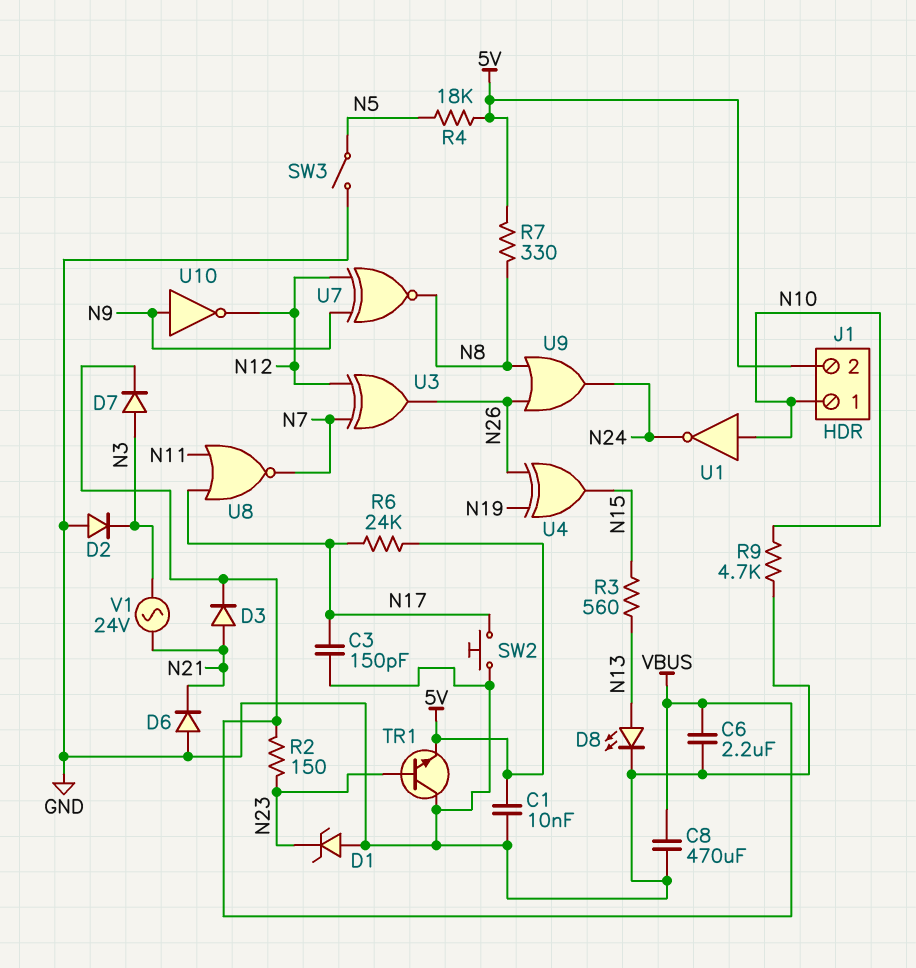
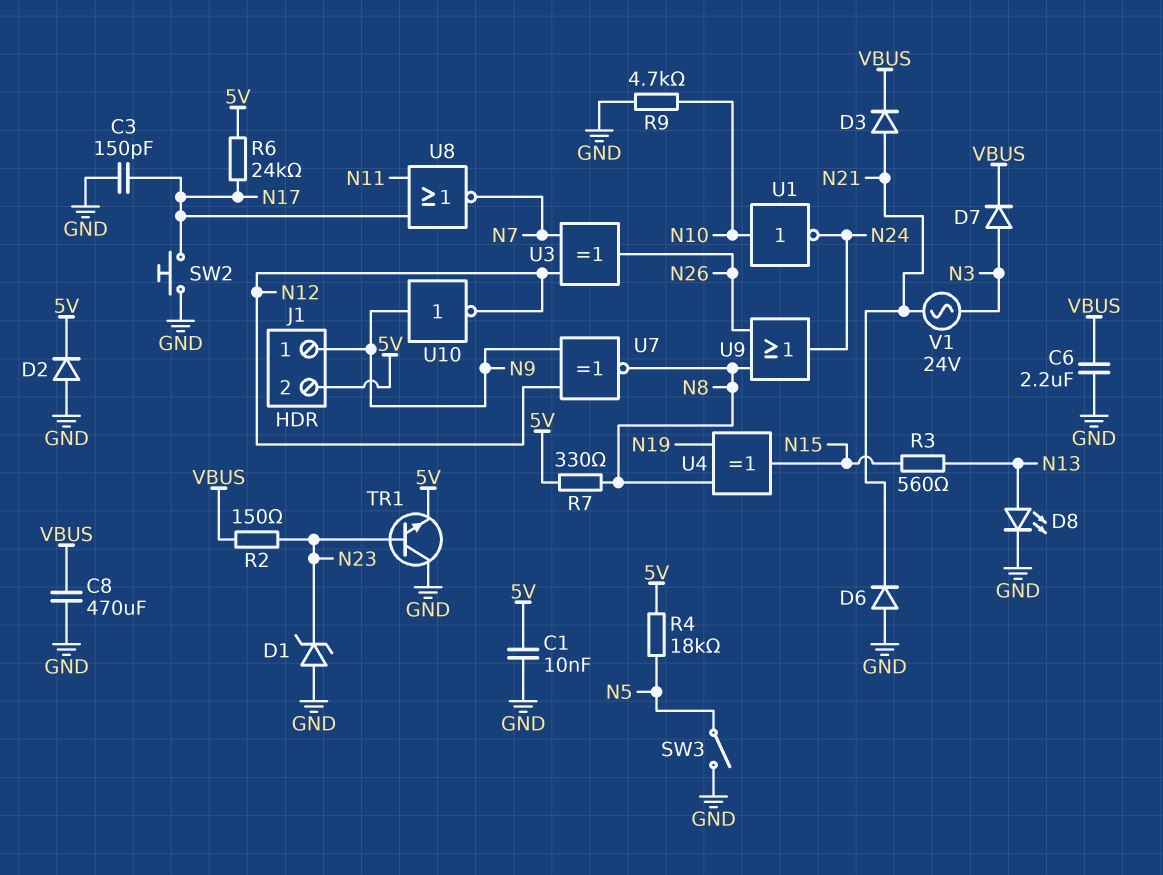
D2: diode (A GND, K N3) -> diode (A GND, K 5V)
J1 pin 1: N10 -> N9
U4: XOR (in N19, in N26, out N15) -> XOR (in N8, in N19, out N15)

